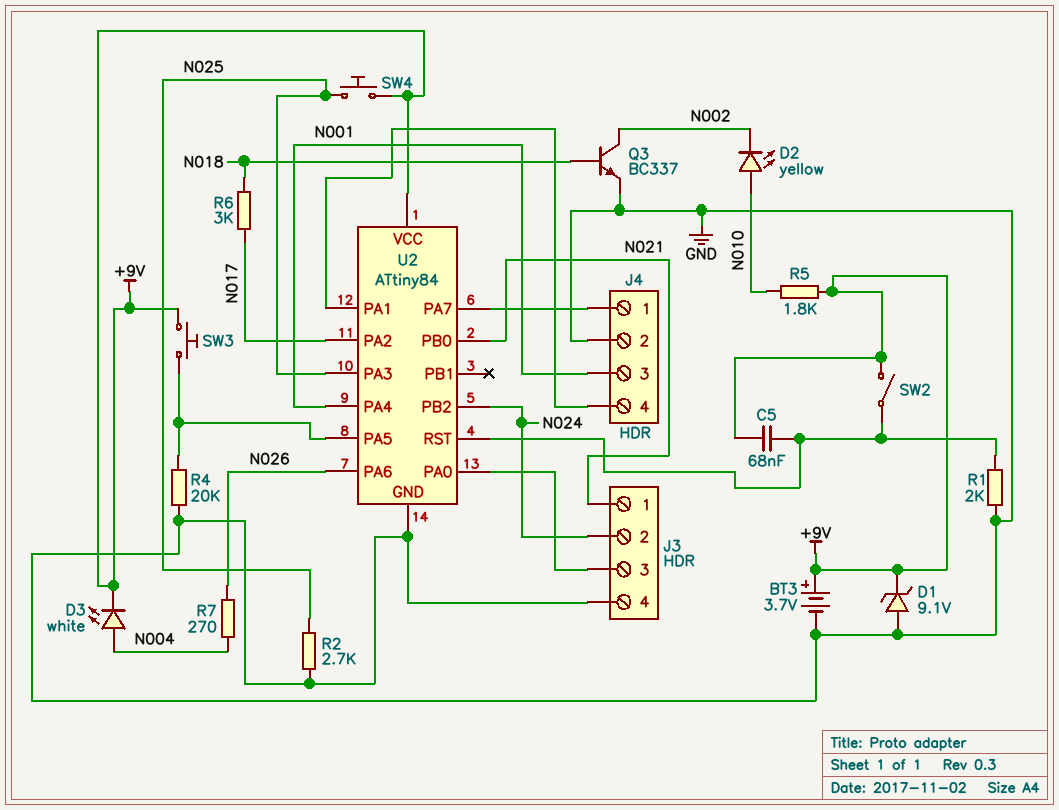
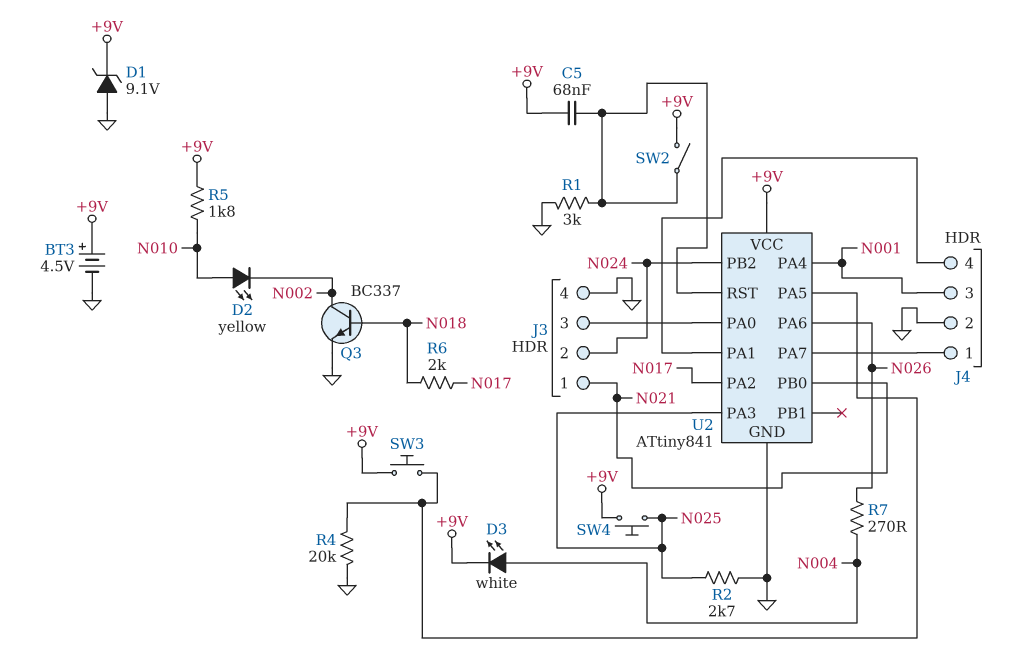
BT3: 3.7V (plus +9V, minus GND) -> 4.5V (plus +9V, minus GND)
R1: 2k (GND, U2/RST) -> 3k (GND, U2/RST)
R6: 3k (N017, N018) -> 2k (N017, N018)
U2: ATtiny84 -> ATtiny841

